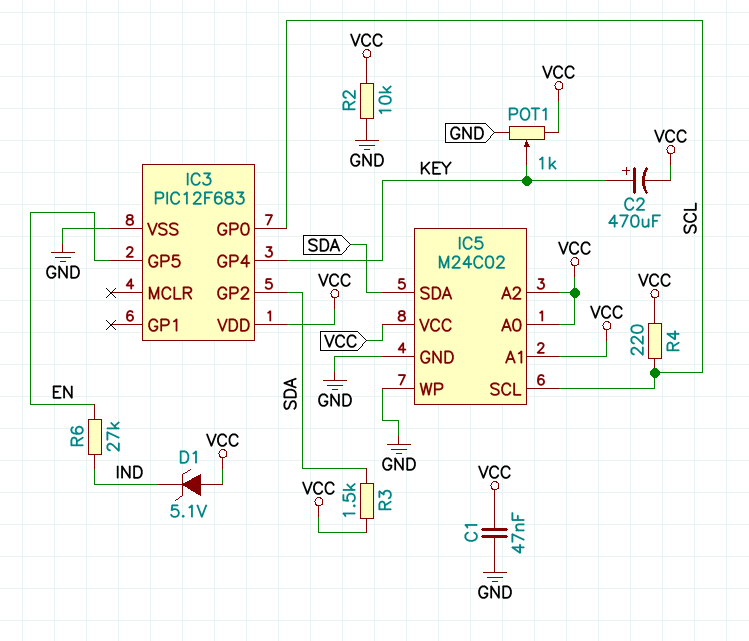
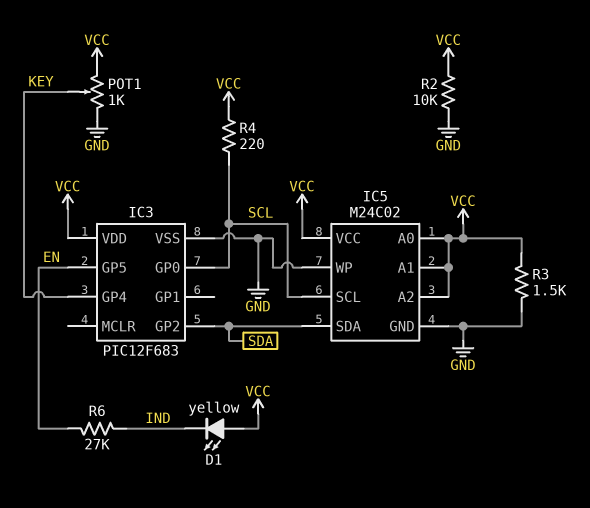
C1: 47nF (GND, VCC) -> none
C2: 470uF (plus KEY, minus VCC) -> none
D1: zener 5.1V (A VCC, K IND) -> LED yellow (A VCC, K IND)
R3: 1.5k (SDA, VCC) -> 1.5k (GND, VCC)

